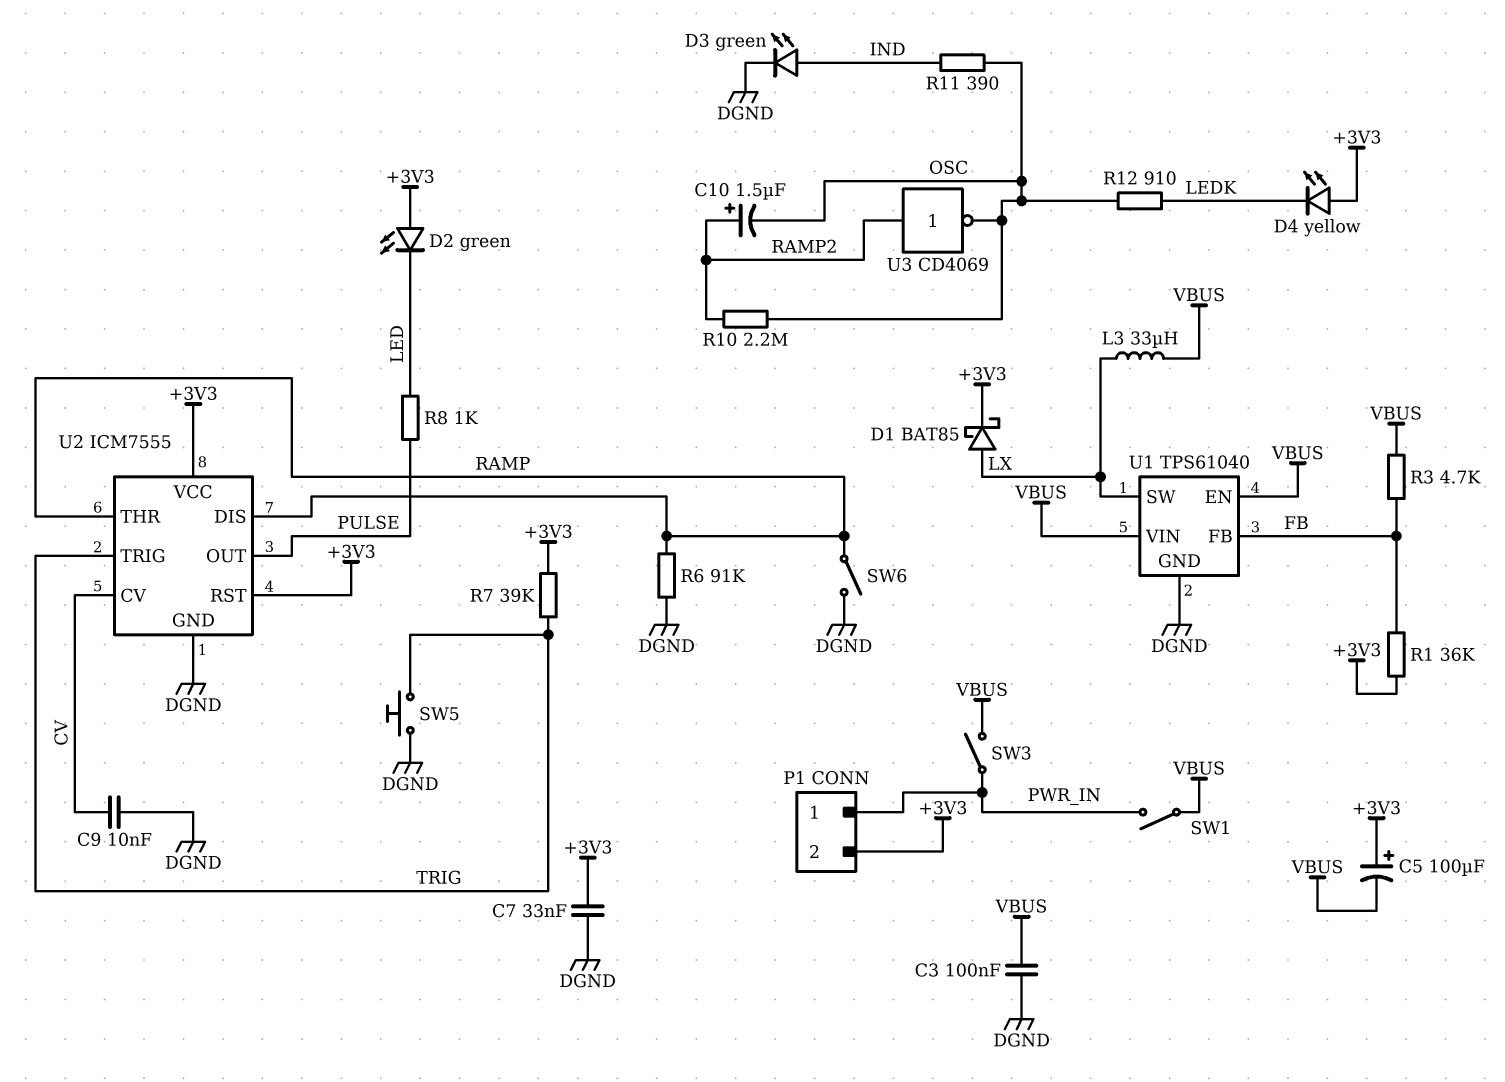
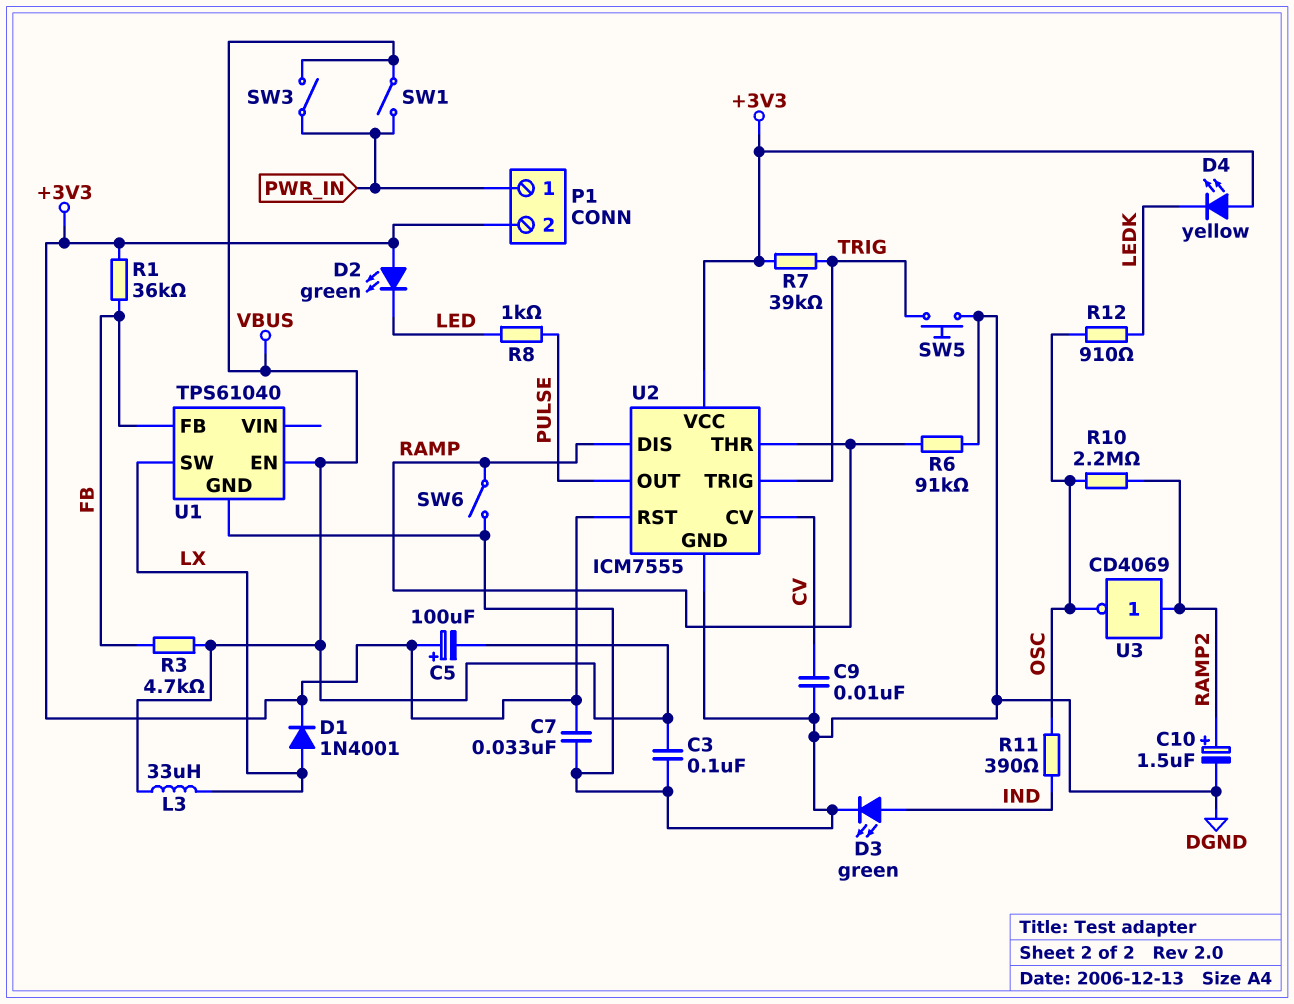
C10: 1.5uF (plus RAMP2, minus OSC) -> 1.5uF (plus RAMP2, minus DGND)
D1: schottky BAT85 (A LX, K +3V3) -> diode 1N4001 (A LX, K +3V3)
U1 pin VIN: VBUS -> none

